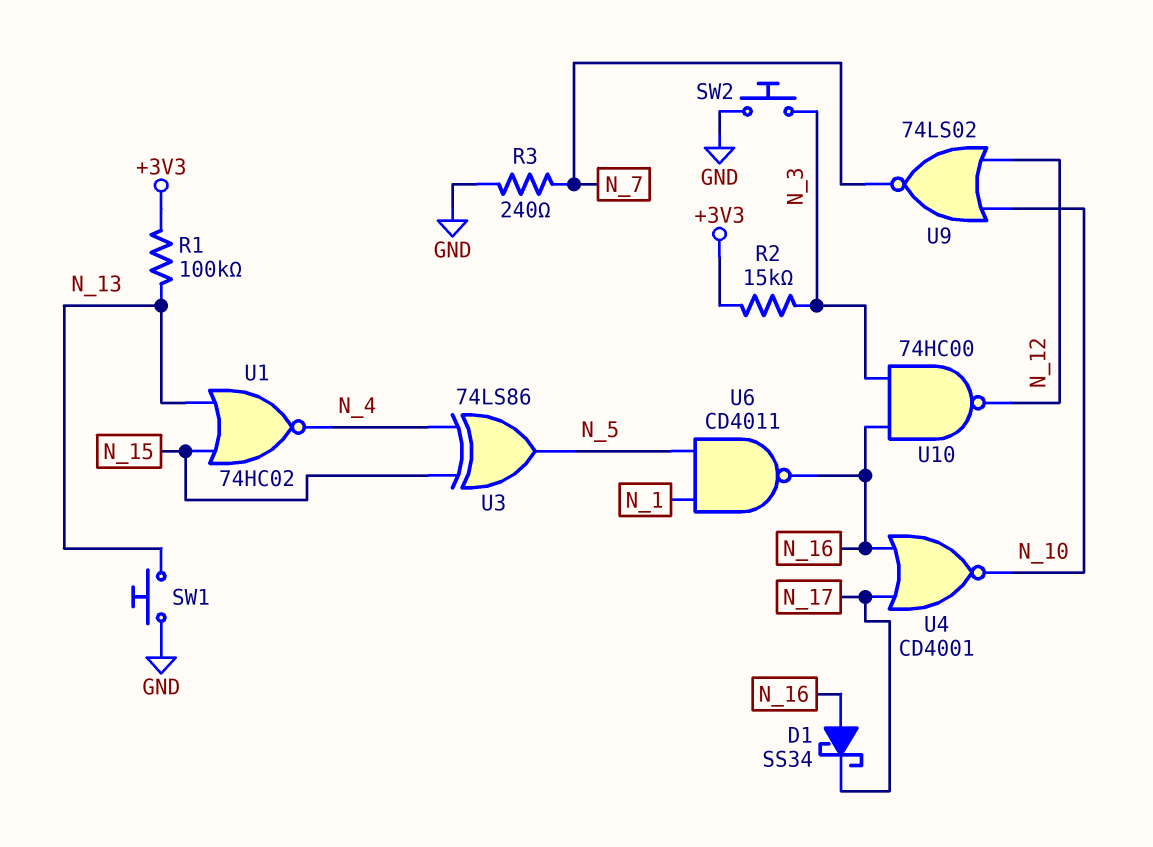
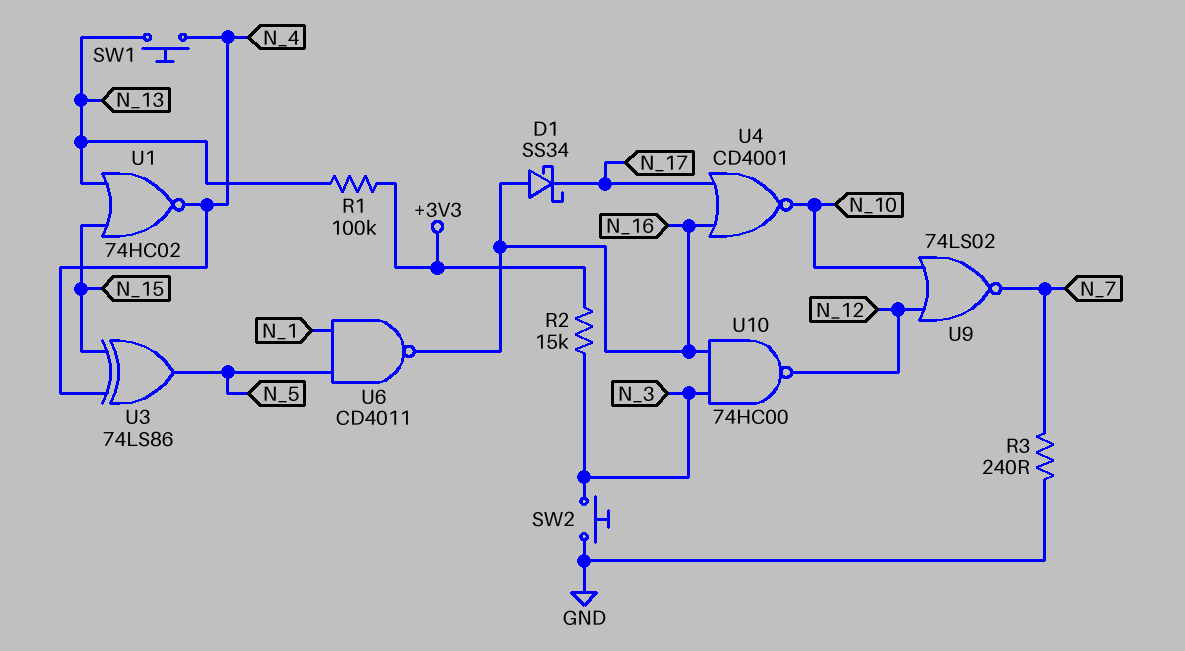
SW1: button (GND, N_13) -> button (N_4, N_13)

